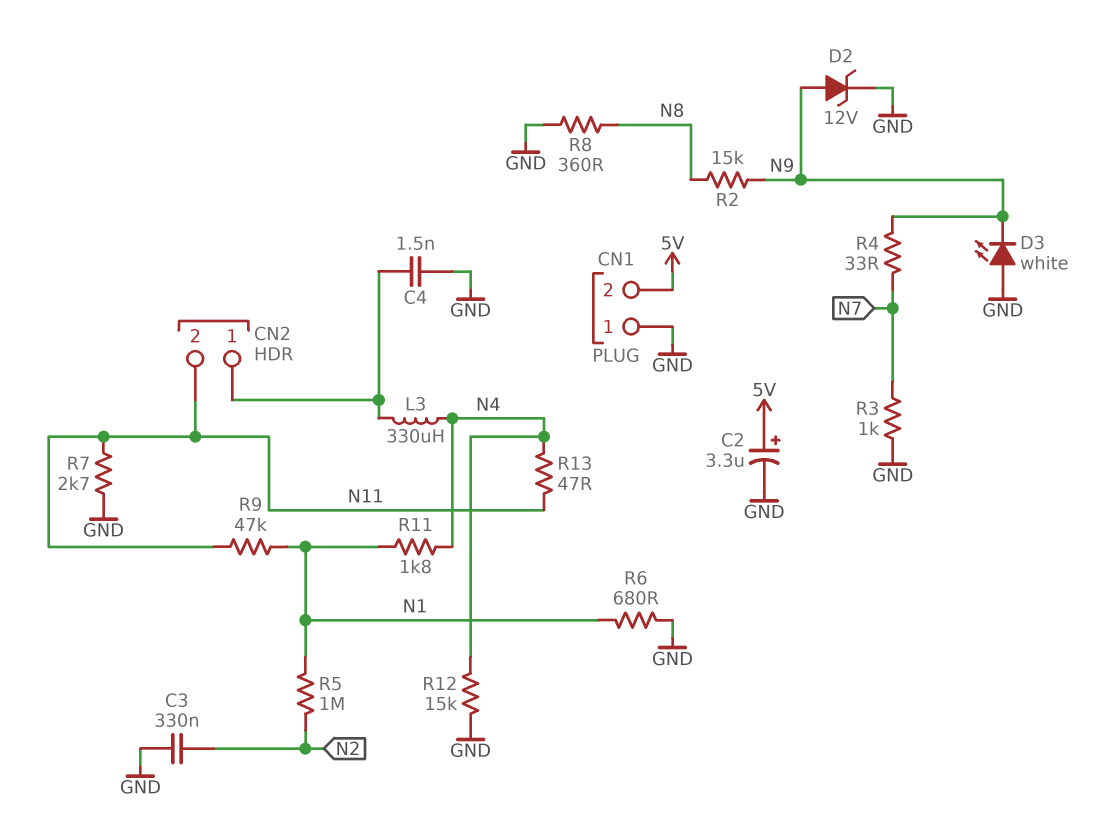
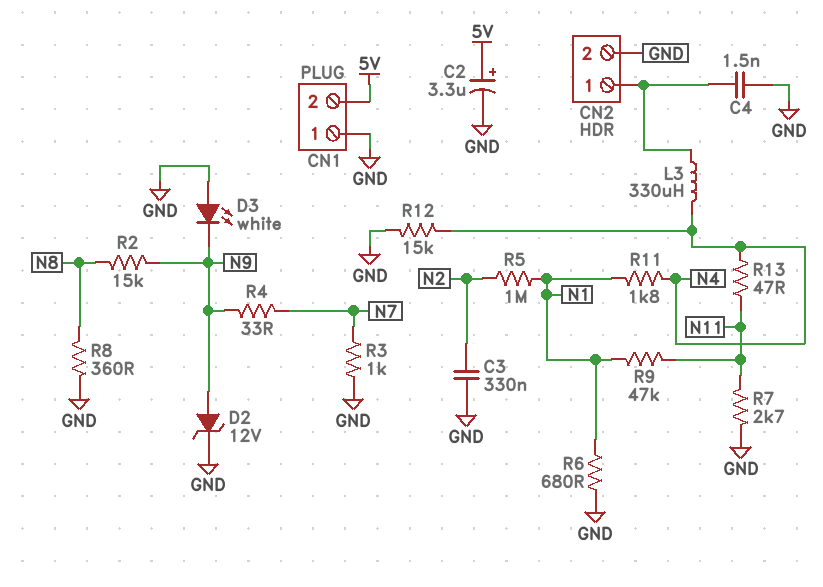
CN2 pin 2: N11 -> GND

